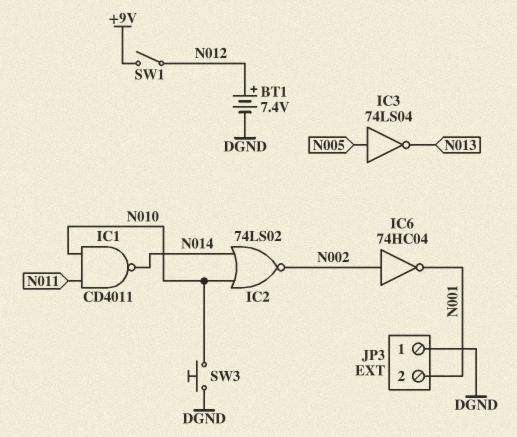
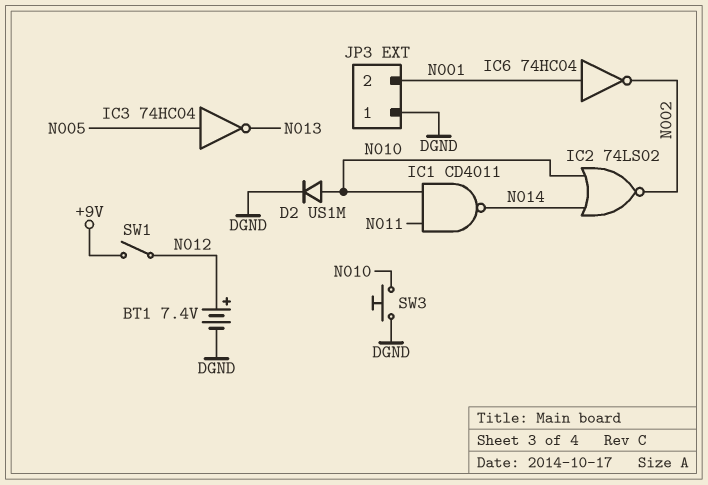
D2: none -> diode US1M (A N010, K DGND)
IC3: NOT 74LS04 (in N005, out N013) -> NOT 74HC04 (in N005, out N013)
IC6: NOT 74HC04 (in N002, out N001) -> NOT 74HC04 (in N001, out N002)

